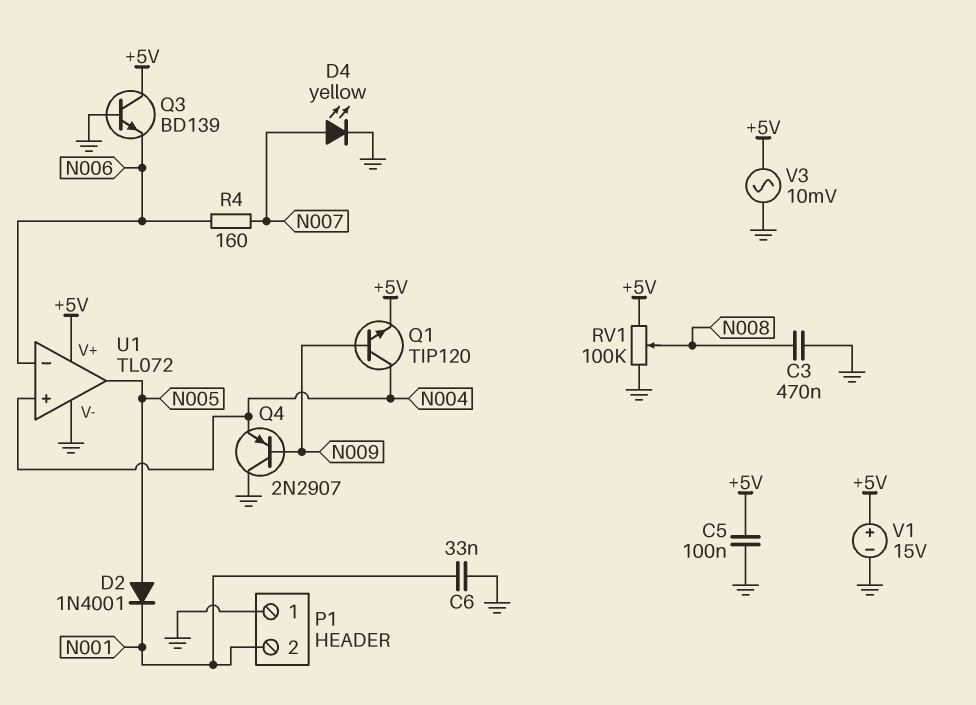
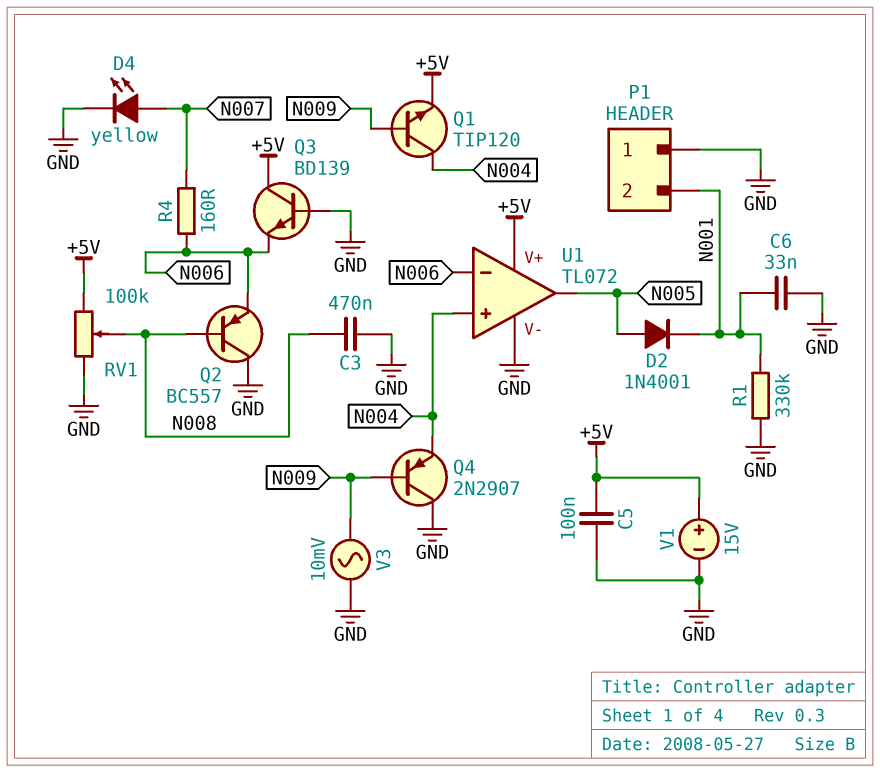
Q2: none -> PNP BC557 (B N008, C GND, E N006)
R1: none -> 330k (GND, N001)
V3: AC 10mV (+5V, GND) -> AC 10mV (GND, N009)

